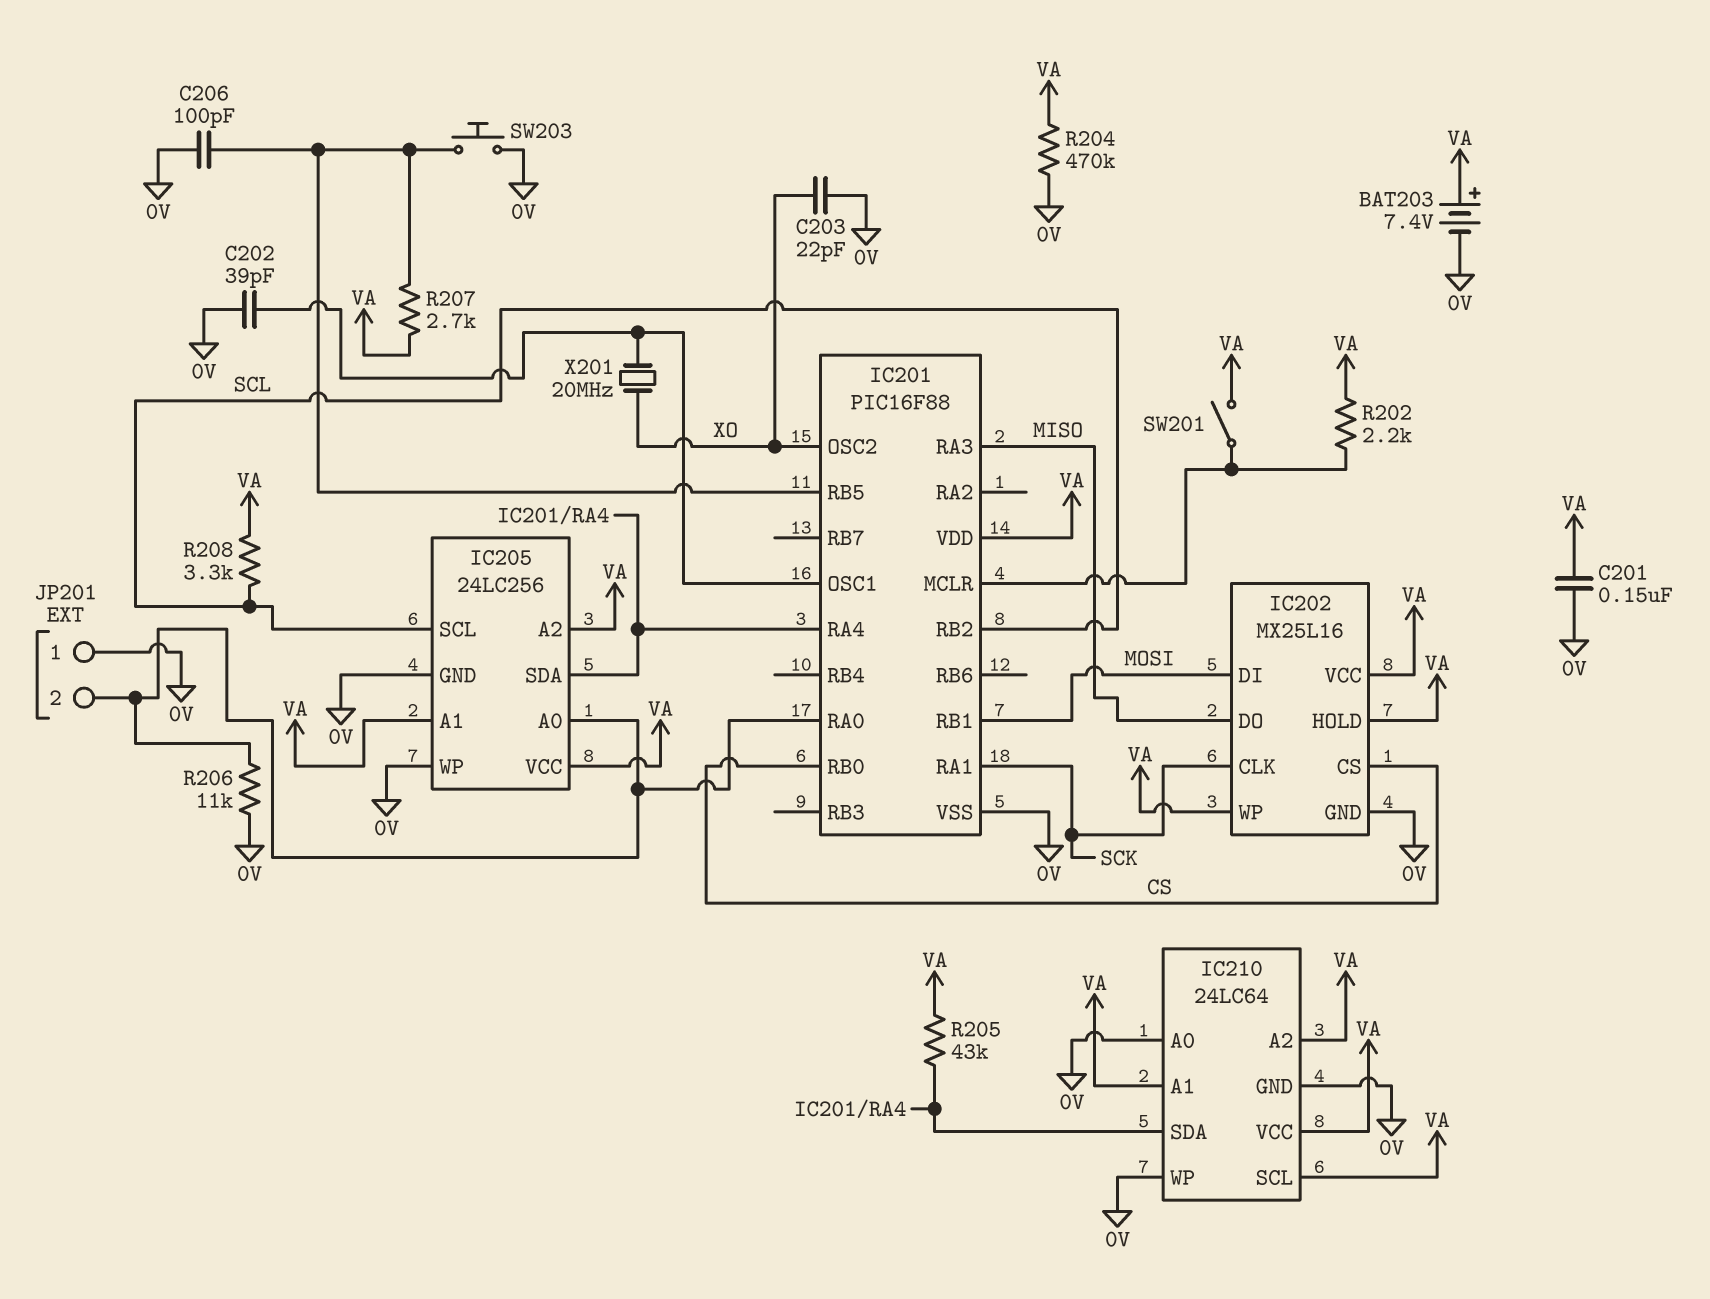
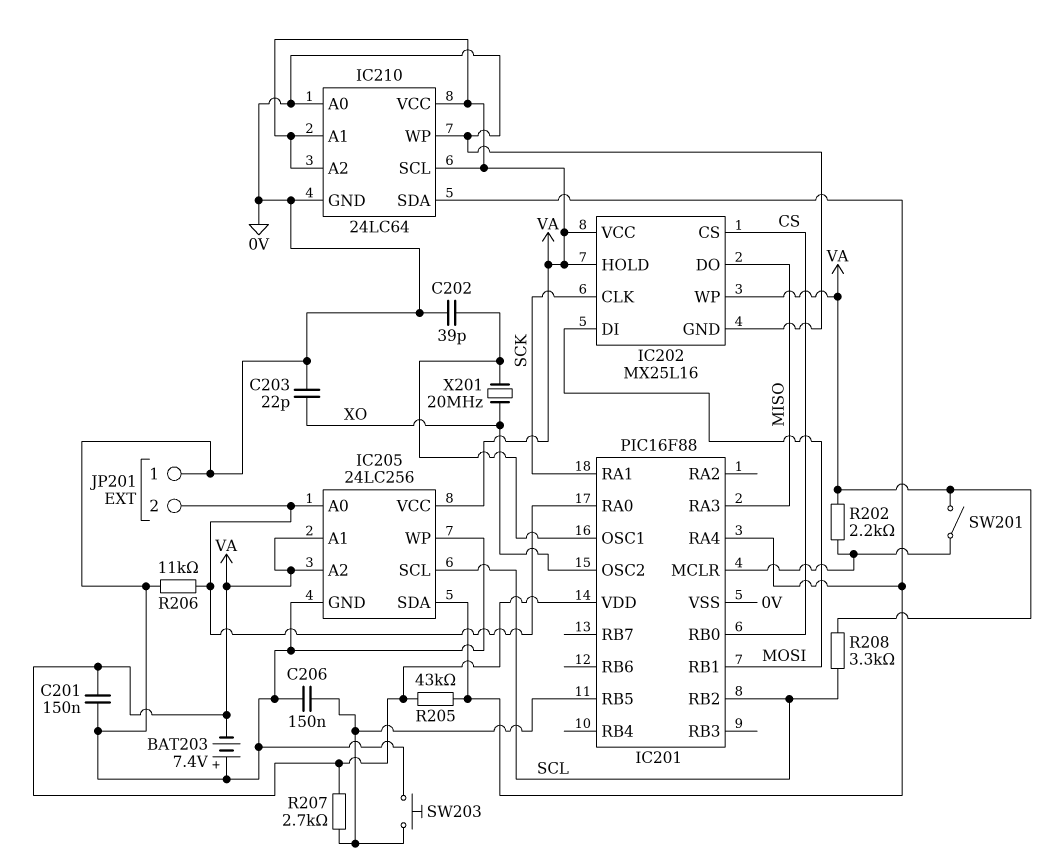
BAT203: 7.4V (plus VA, minus 0V) -> 7.4V (plus 0V, minus VA)
C206: 100pF (0V, IC201/RB5) -> 150nF (0V, IC201/RB5)
R204: 470k (0V, VA) -> none

